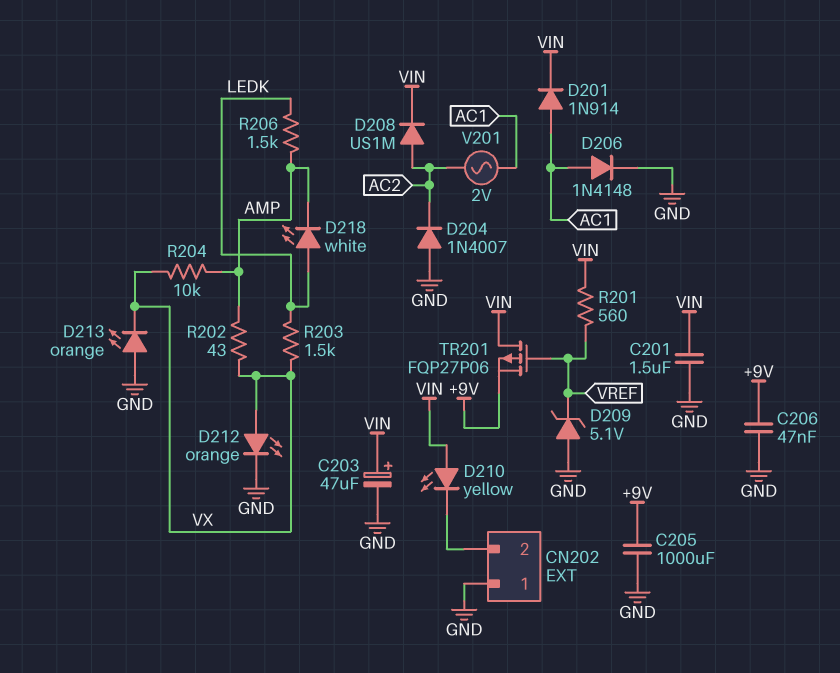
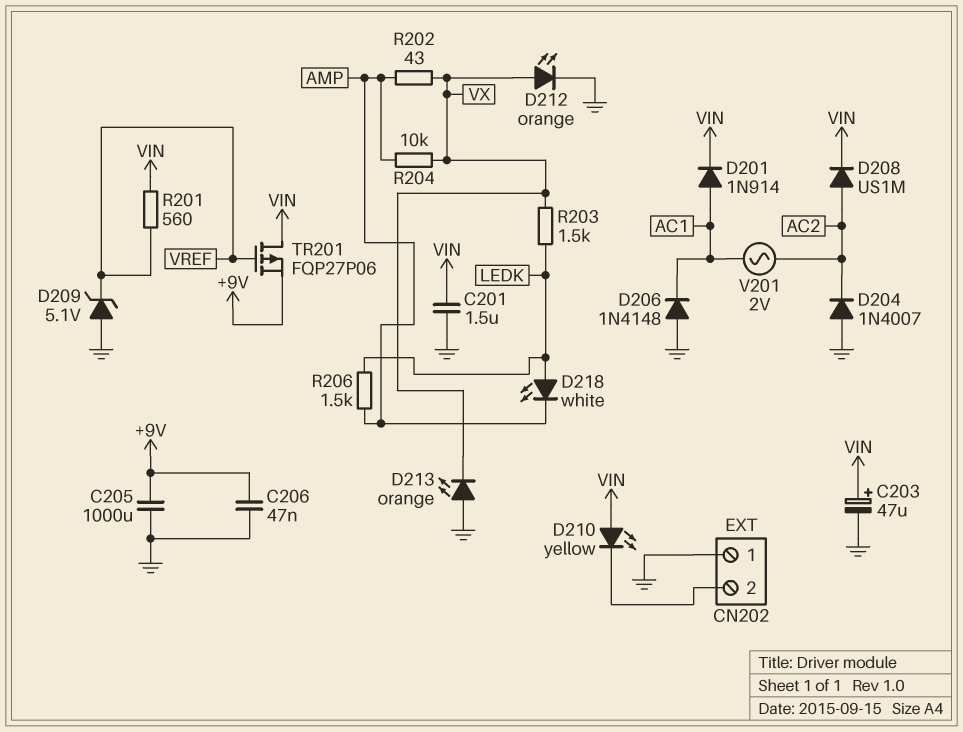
D206: diode 1N4148 (A AC1, K GND) -> diode 1N4148 (A GND, K AC1)

